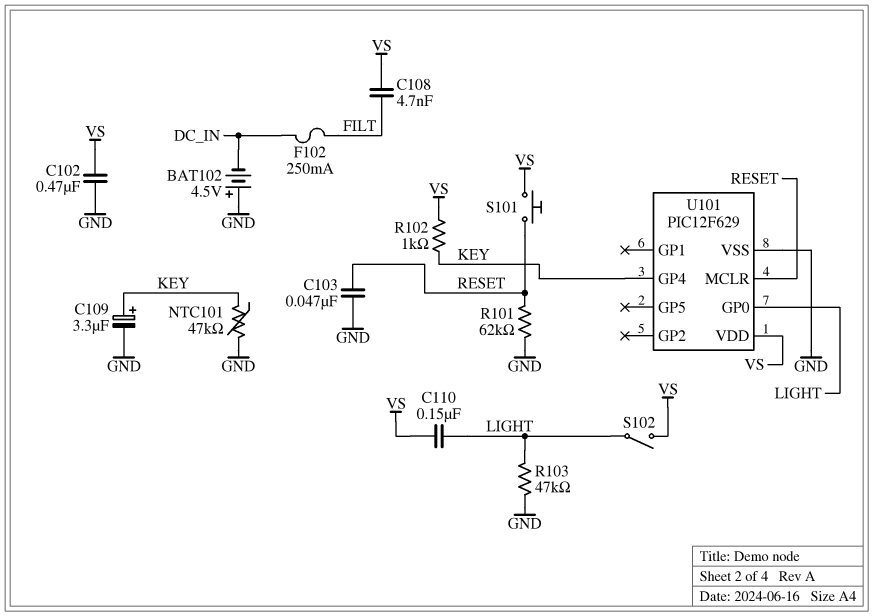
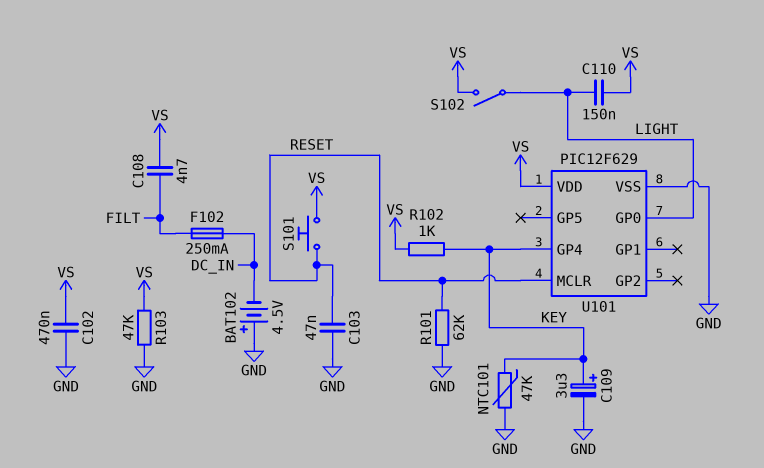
R103: 47k (GND, LIGHT) -> 47k (GND, VS)

